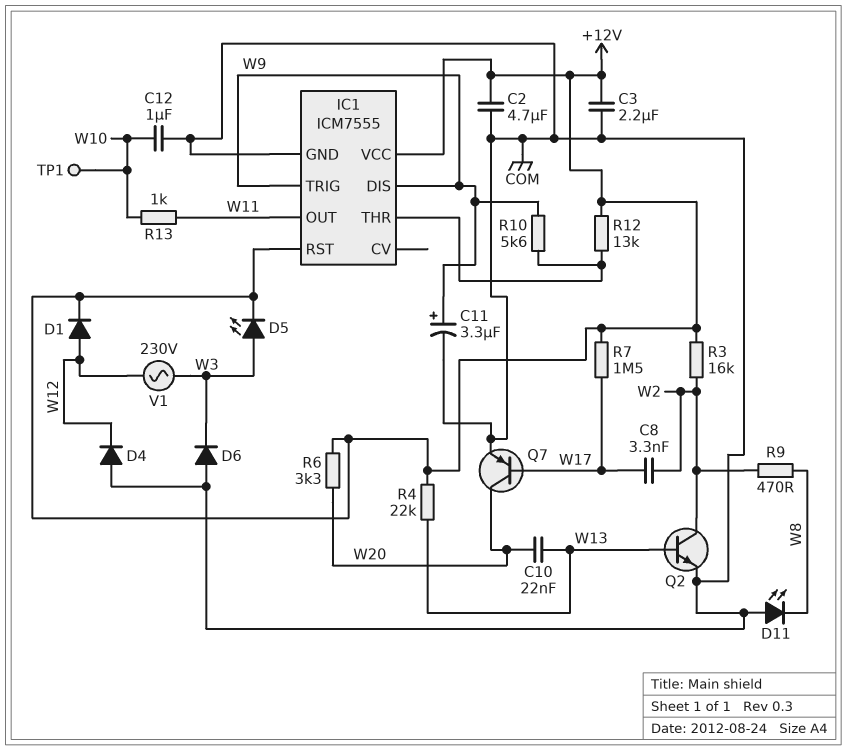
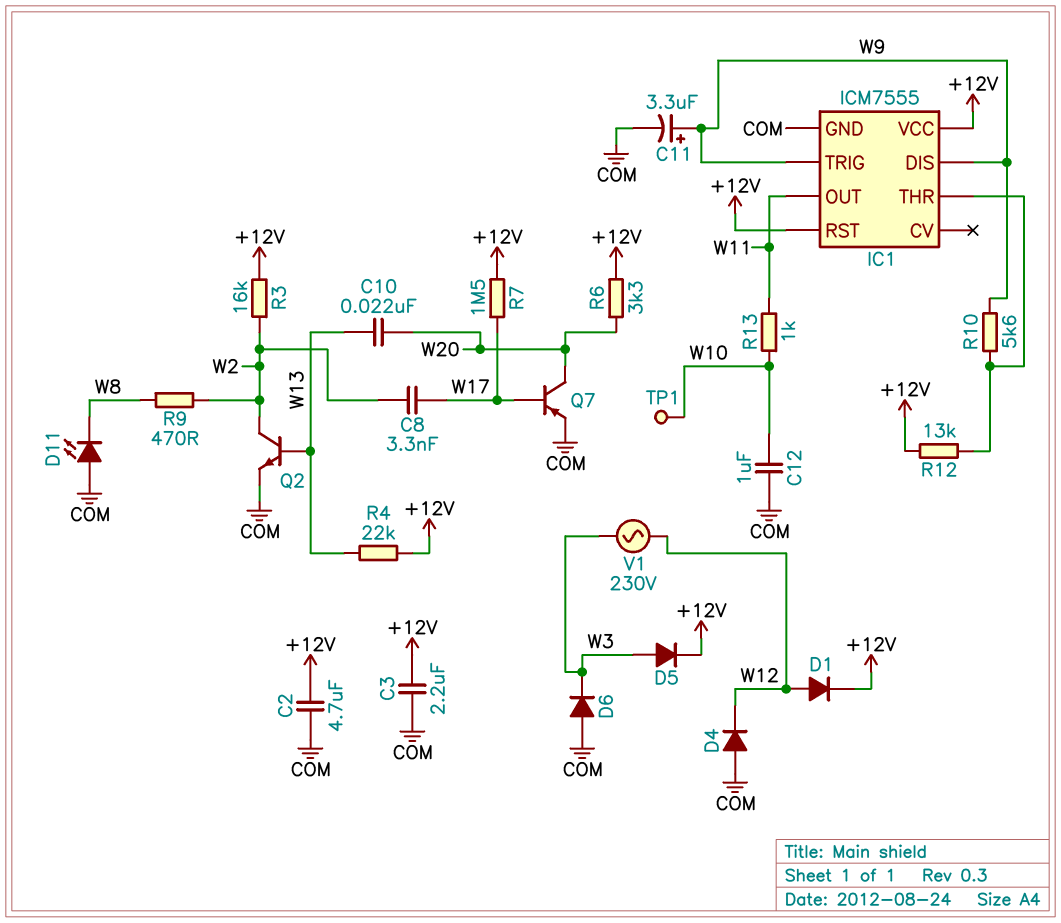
D5: LED (A W3, K +12V) -> diode (A W3, K +12V)

